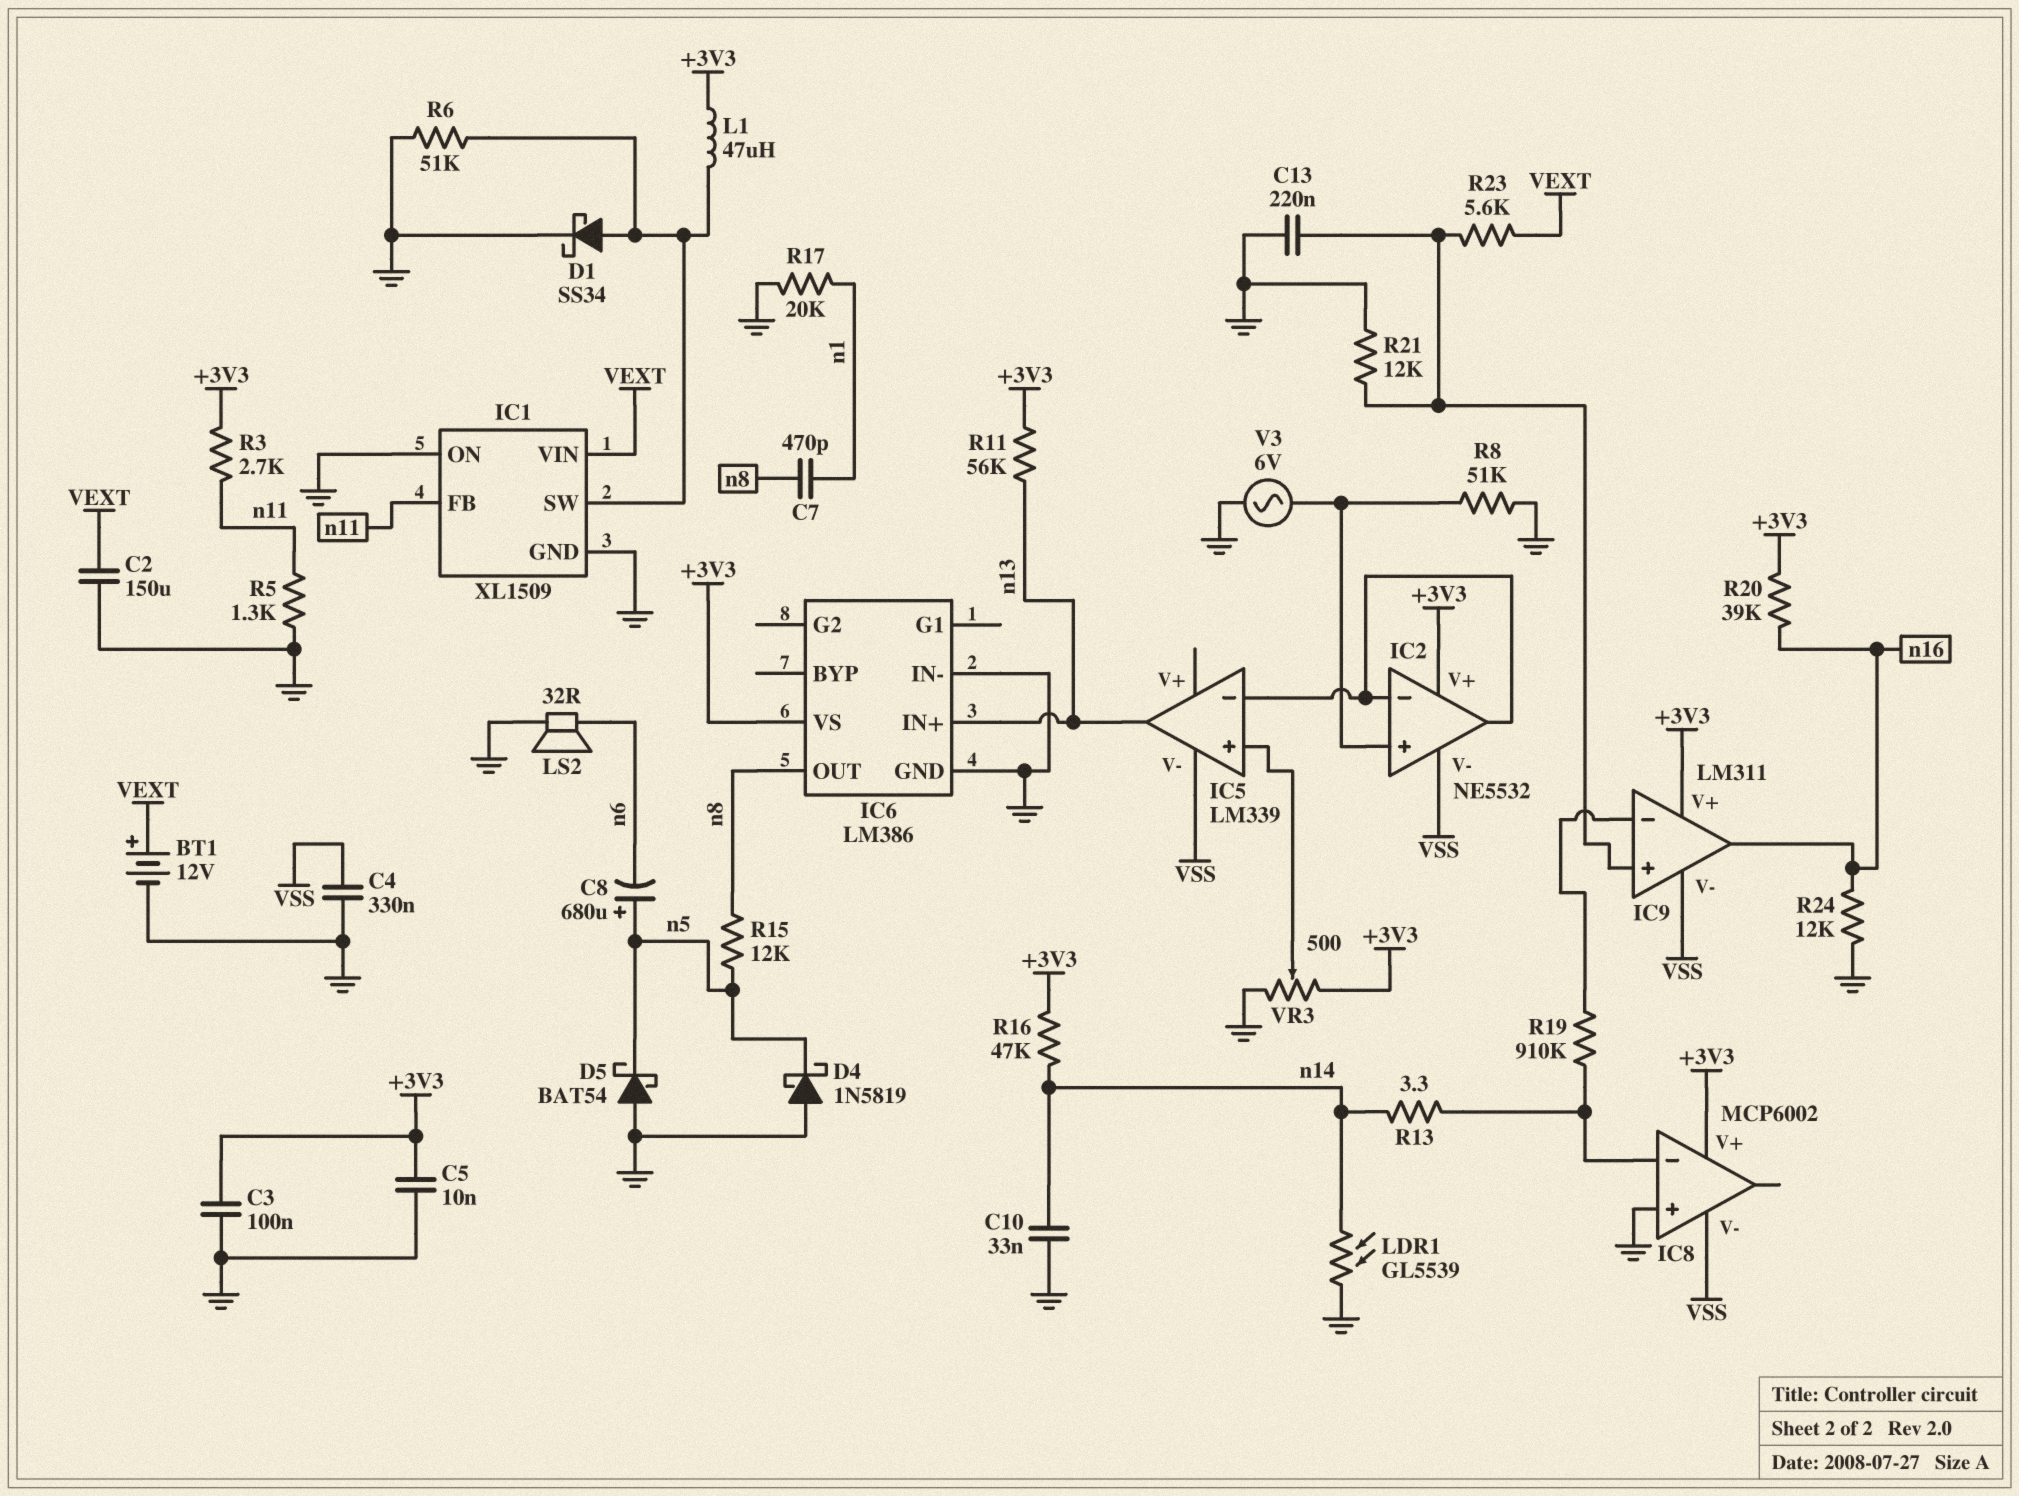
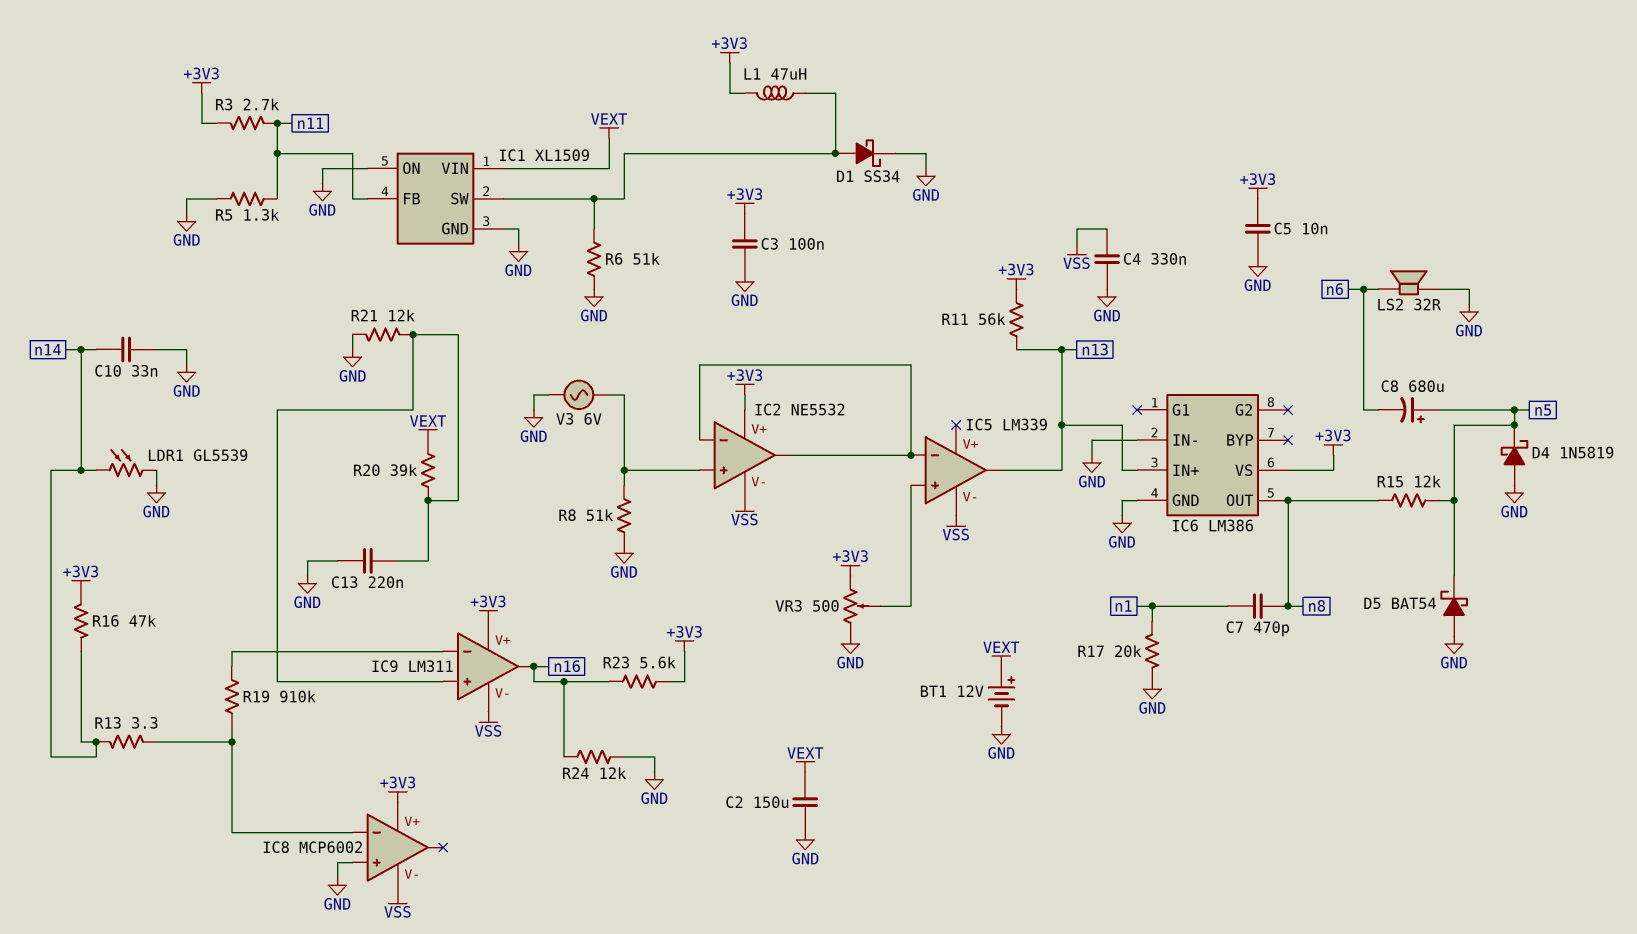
R20: 39k (+3V3, n16) -> 39k (IC9/in+, VEXT)
R23: 5.6k (IC9/in+, VEXT) -> 5.6k (+3V3, n16)

